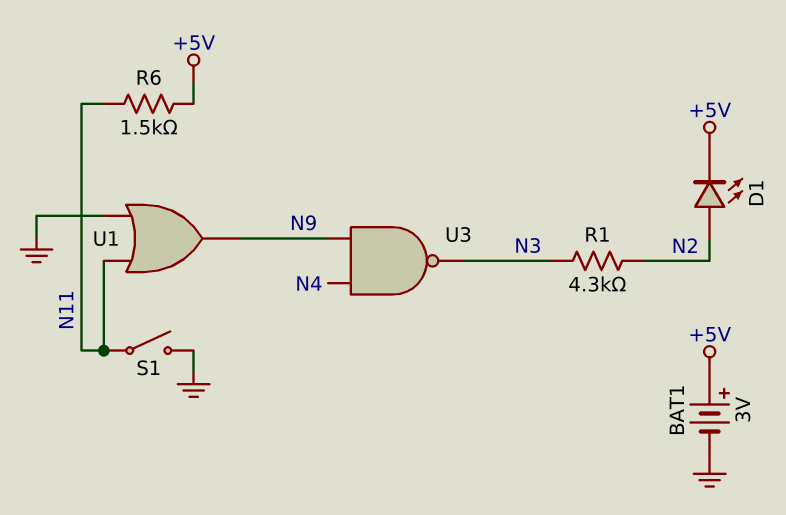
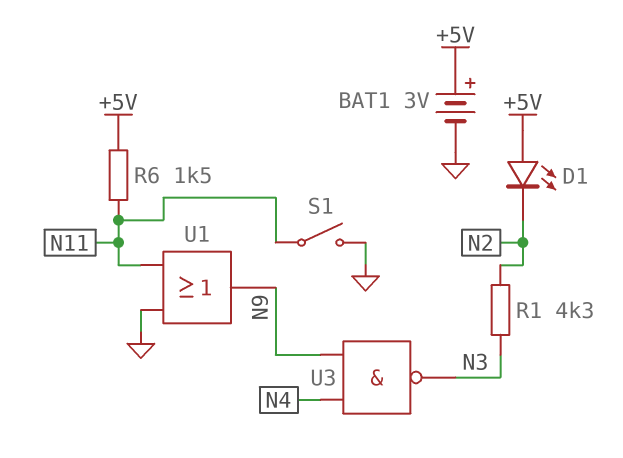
D1: LED (A N2, K +5V) -> LED (A +5V, K N2)

